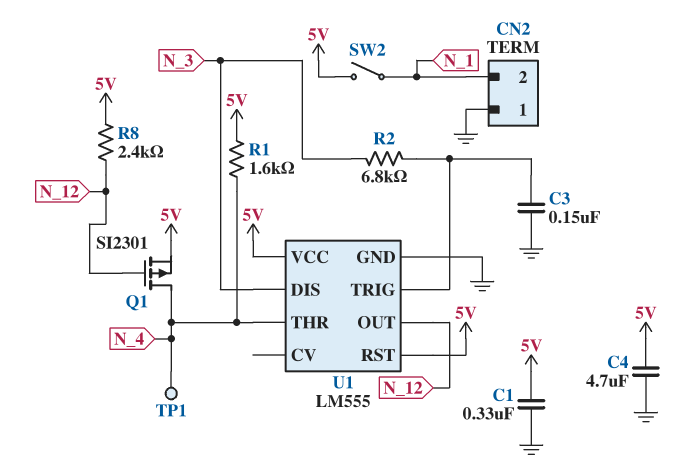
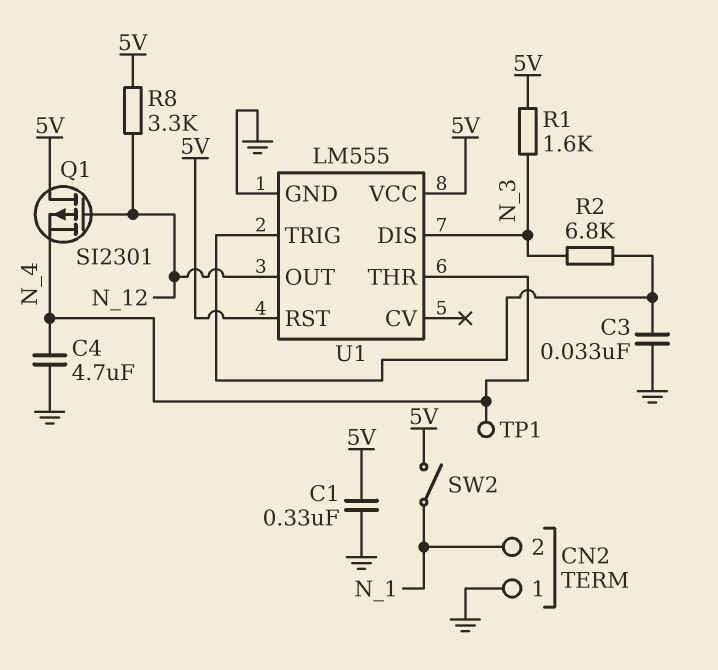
C3: 150nF (GND, U1/TRIG) -> 33nF (GND, U1/TRIG)
C4: 4.7uF (5V, GND) -> 4.7uF (GND, N_4)
Q1: PMOS SI2301 (G N_12, D N_4, S 5V) -> PMOS SI2301 (G N_12, D 5V, S N_4)
R1: 1.6k (5V, N_4) -> 1.6k (5V, N_3)
R8: 2.4k (5V, N_12) -> 3.3k (5V, N_12)

